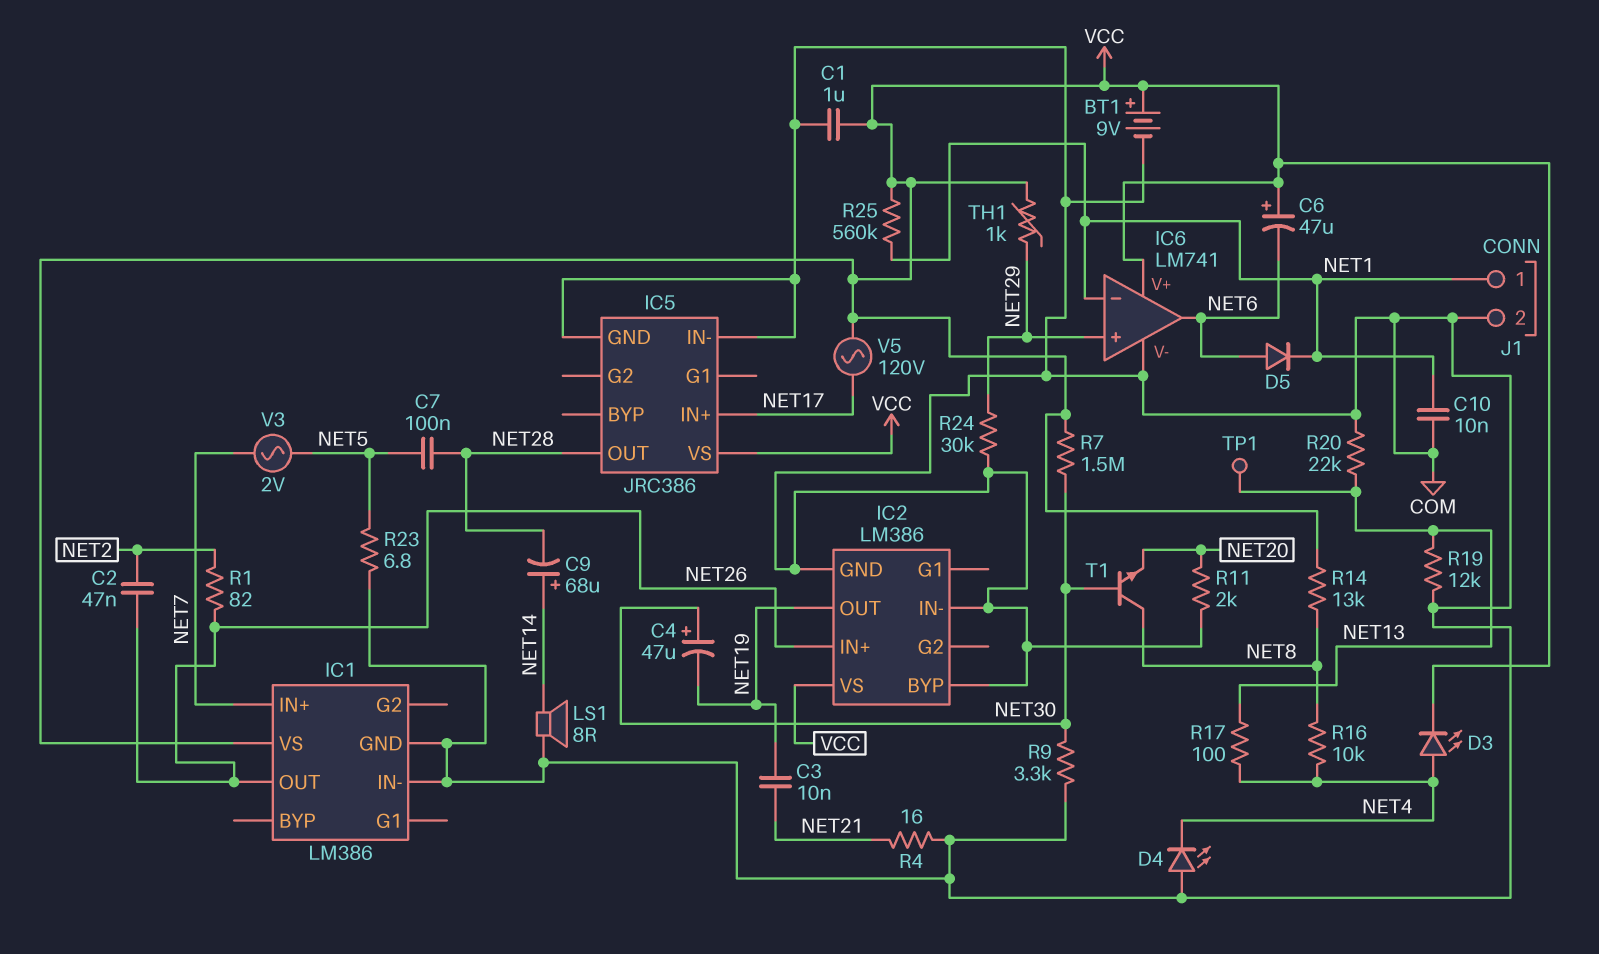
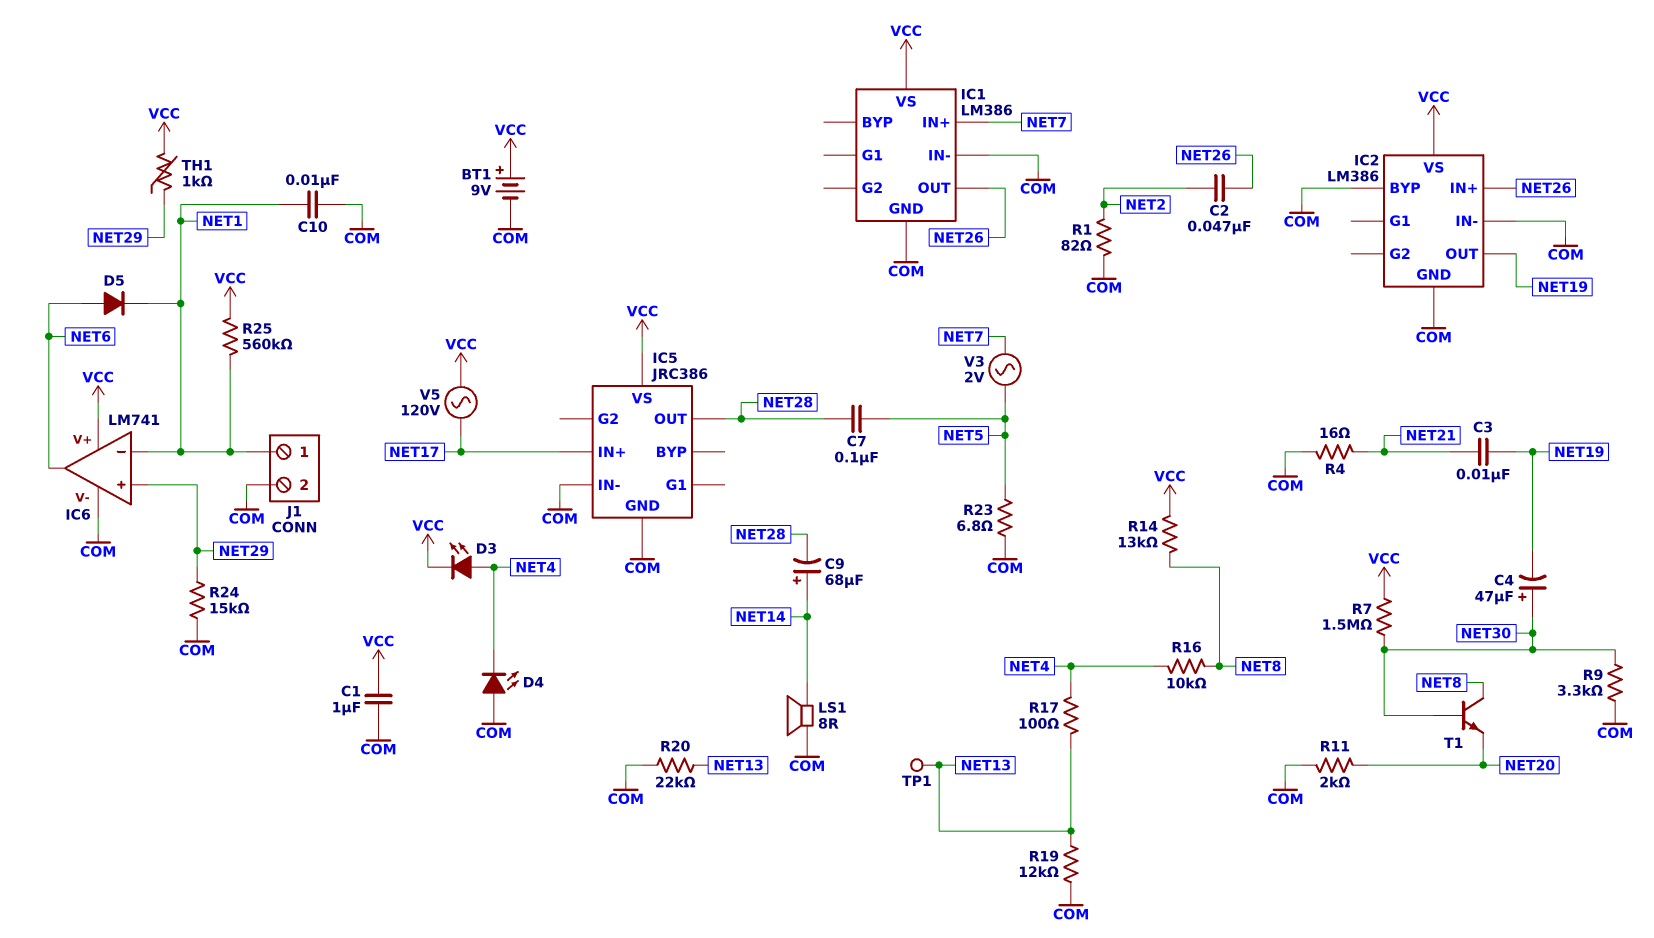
C6: 47uF (plus VCC, minus NET6) -> none
R1: 82 (NET2, NET26) -> 82 (COM, NET2)
R24: 30k (COM, NET29) -> 15k (COM, NET29)

